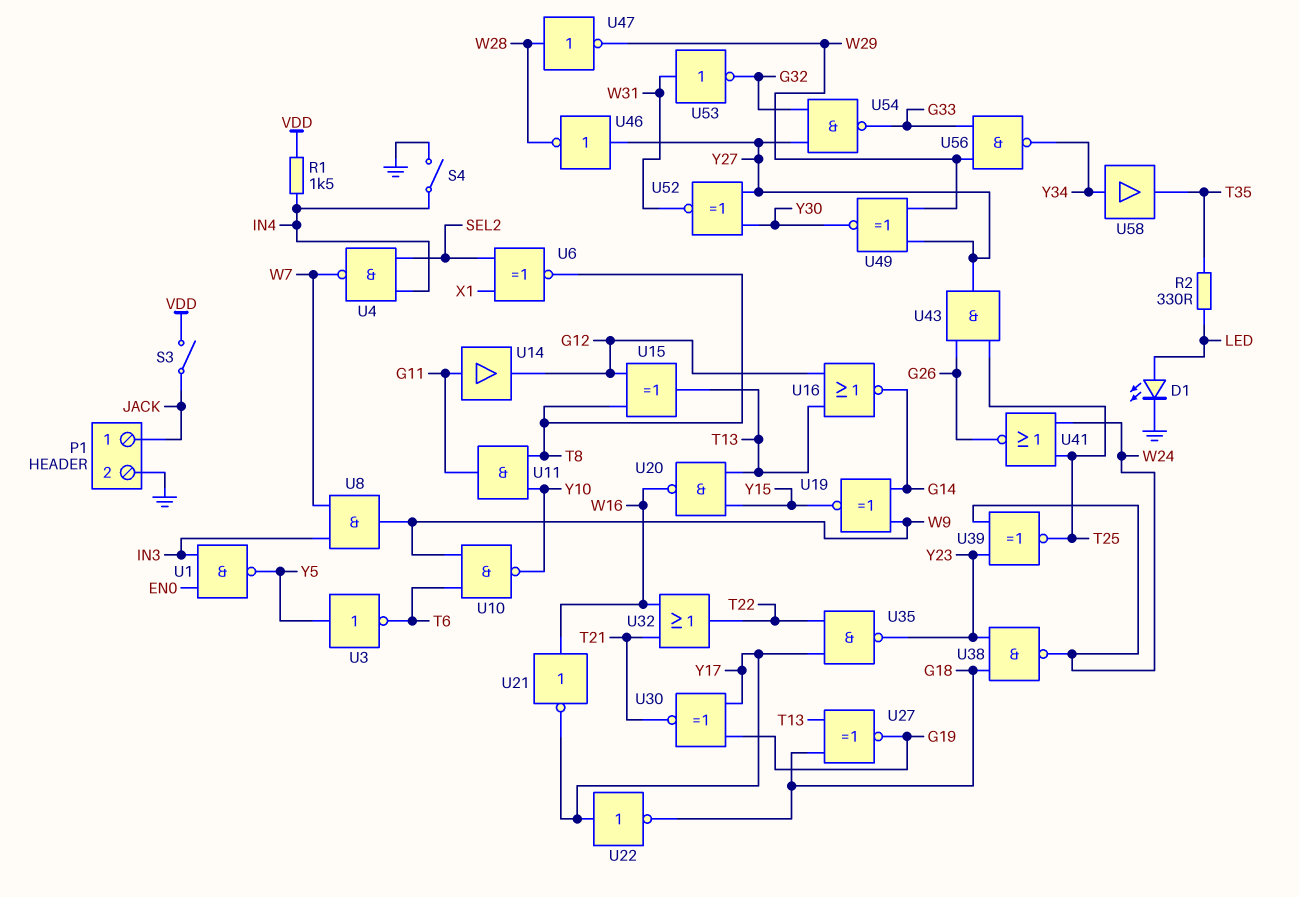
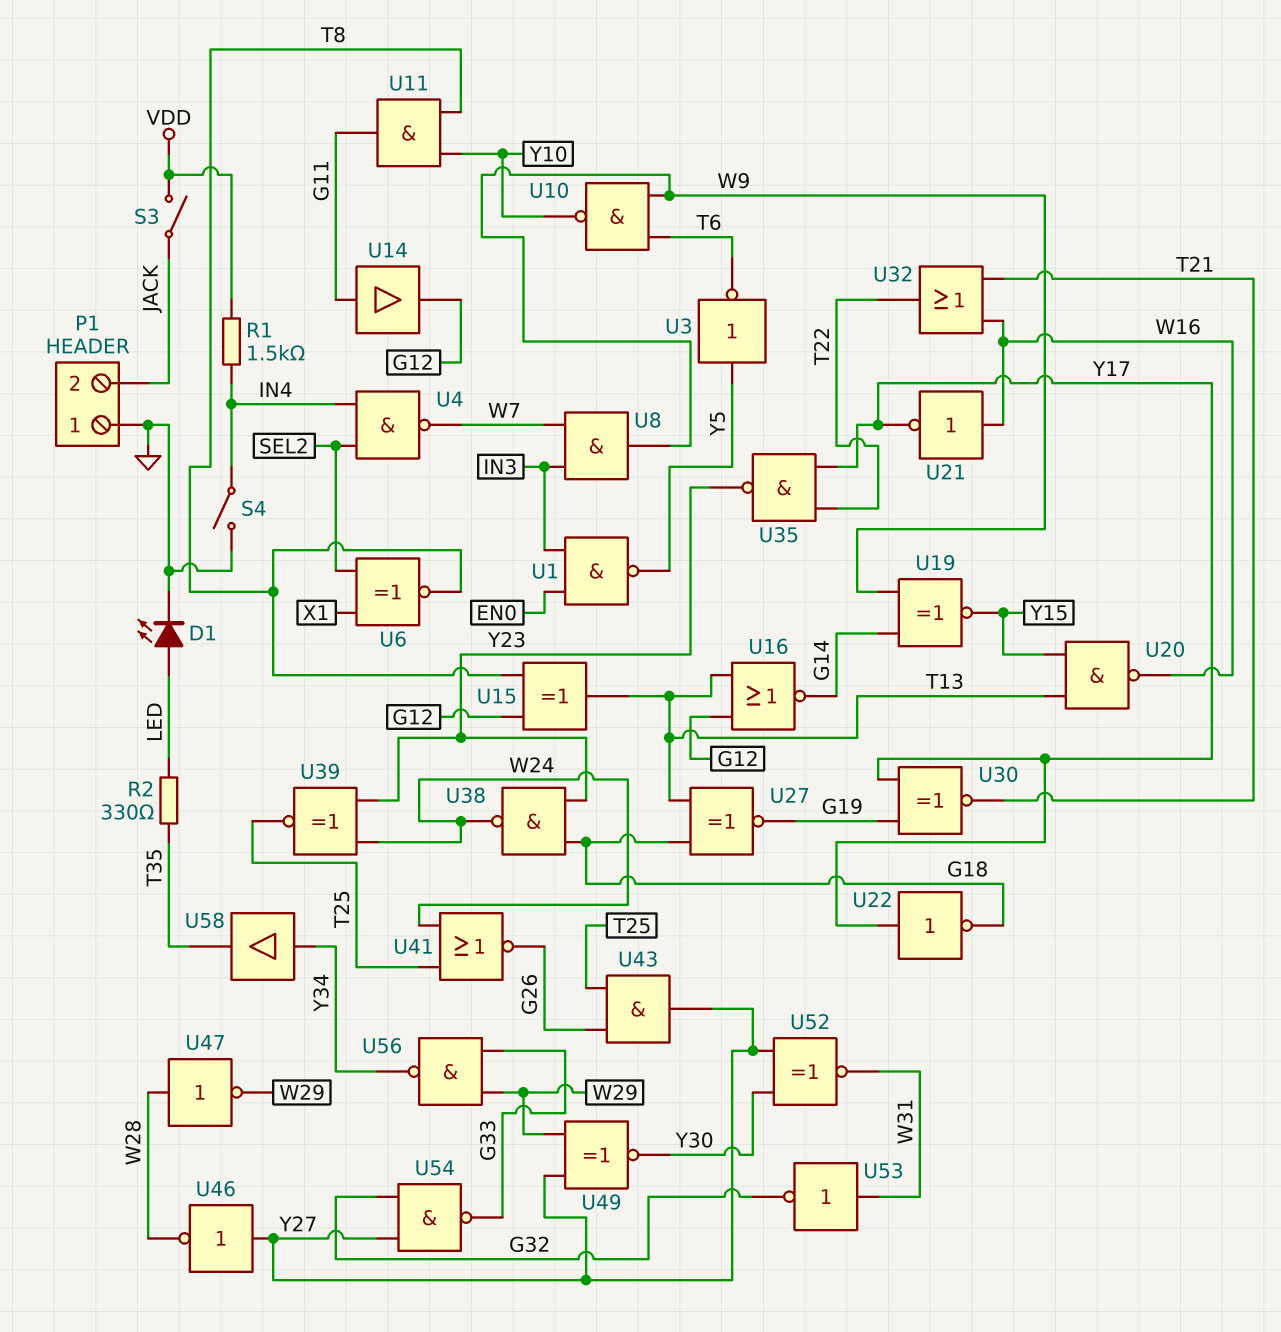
P1 pin 1: JACK -> GND
P1 pin 2: GND -> JACK

